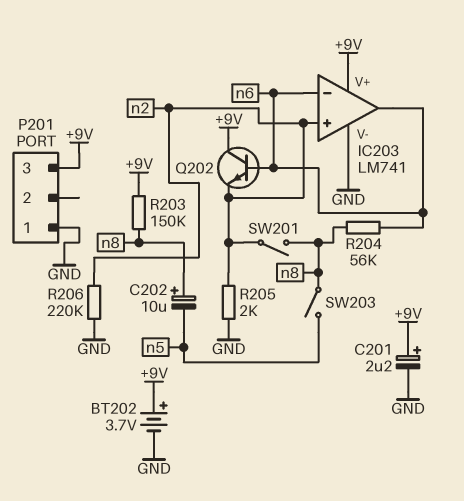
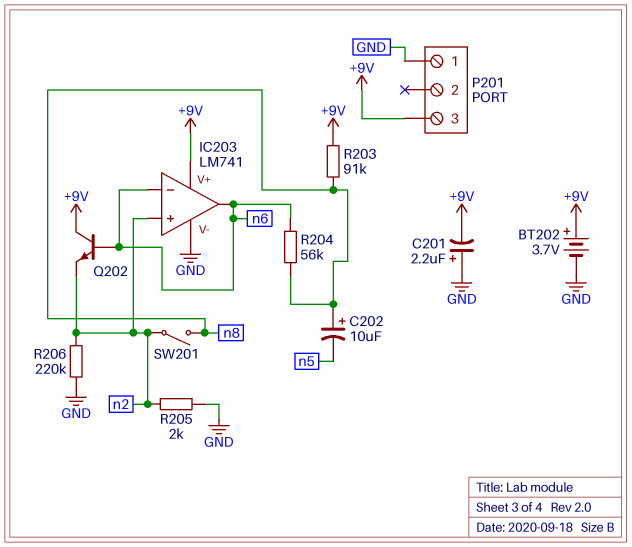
C201: 2.2uF (plus +9V, minus GND) -> 2.2uF (plus GND, minus +9V)
R203: 150k (+9V, n8) -> 91k (+9V, n8)
SW203: switch (n5, n8) -> none

